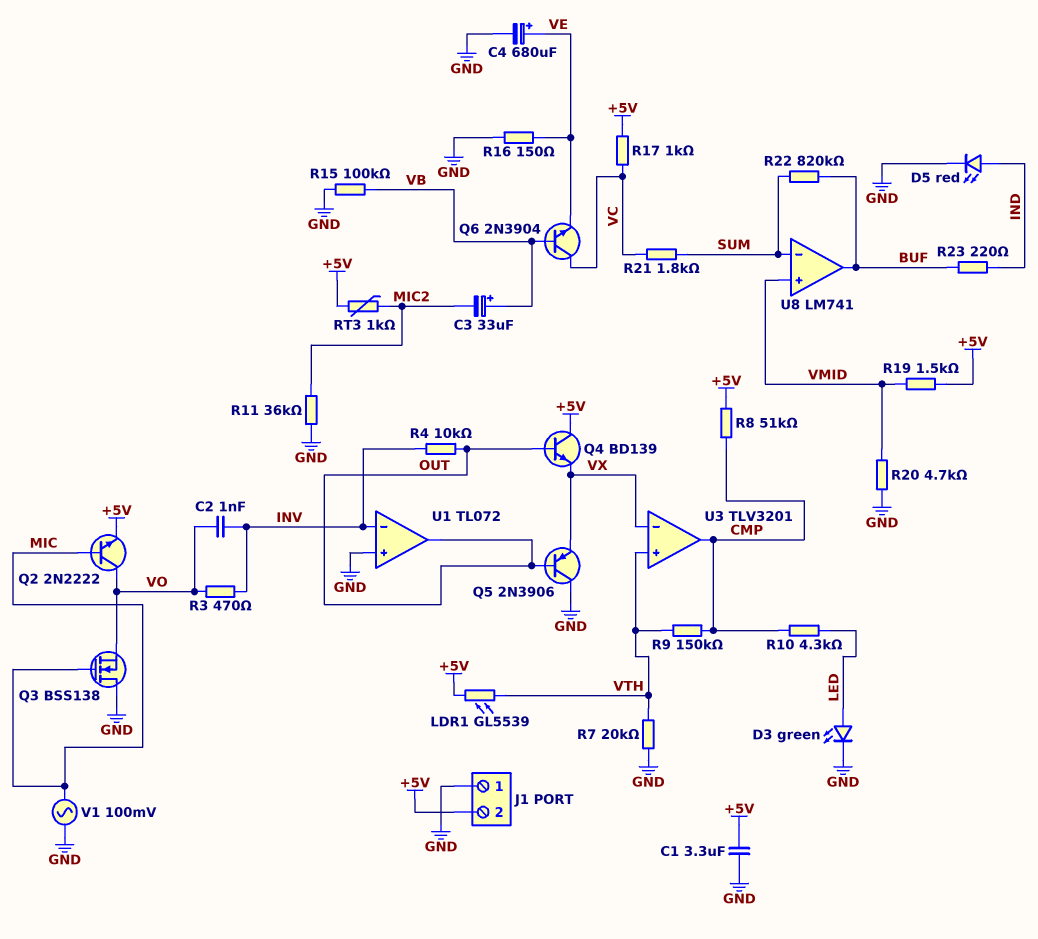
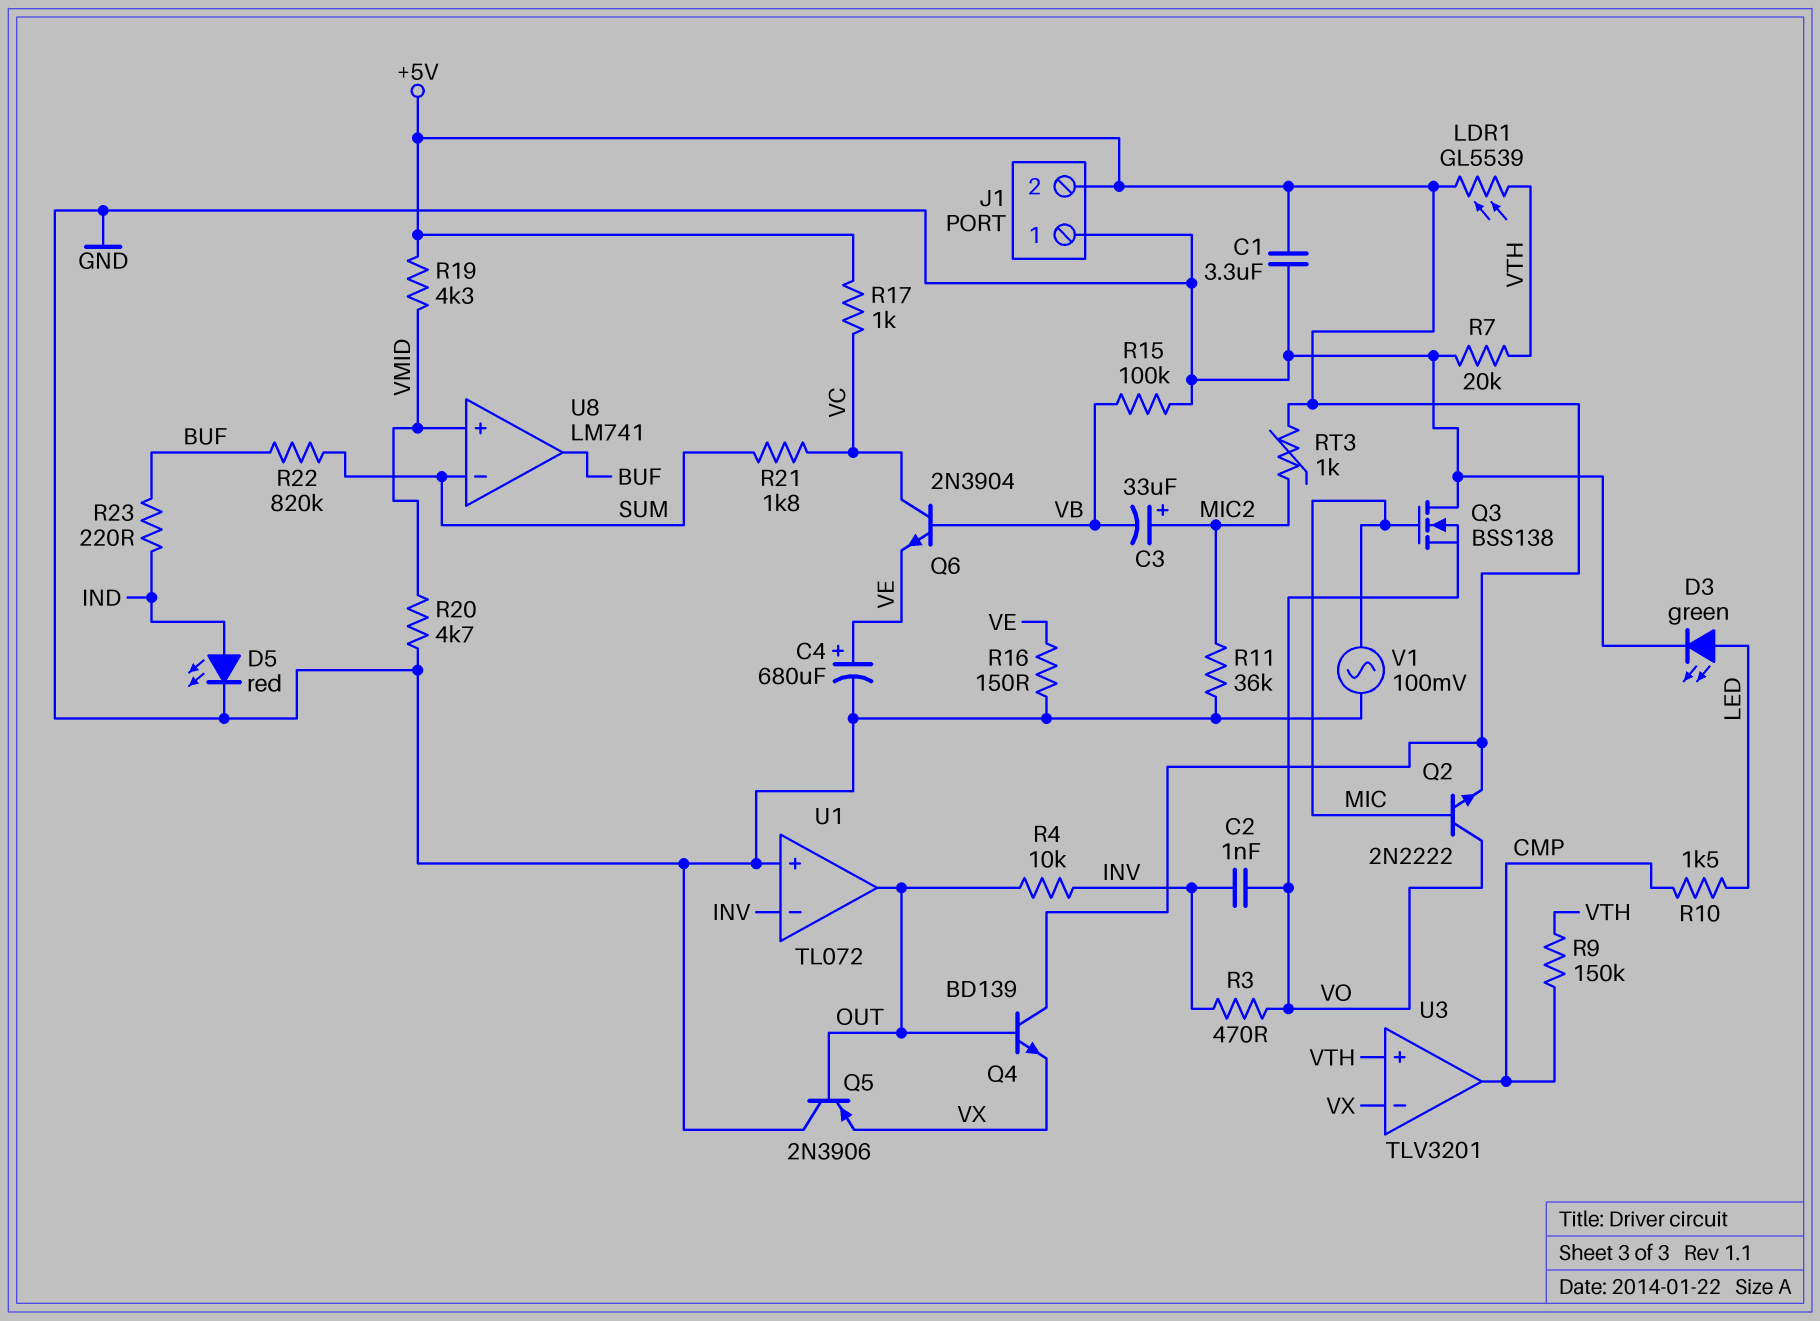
C3: 33uF (plus VB, minus MIC2) -> 33uF (plus MIC2, minus VB)
R8: 51k (+5V, CMP) -> none
R10: 4.3k (CMP, LED) -> 1.5k (CMP, LED)
R19: 1.5k (+5V, VMID) -> 4.3k (+5V, VMID)

